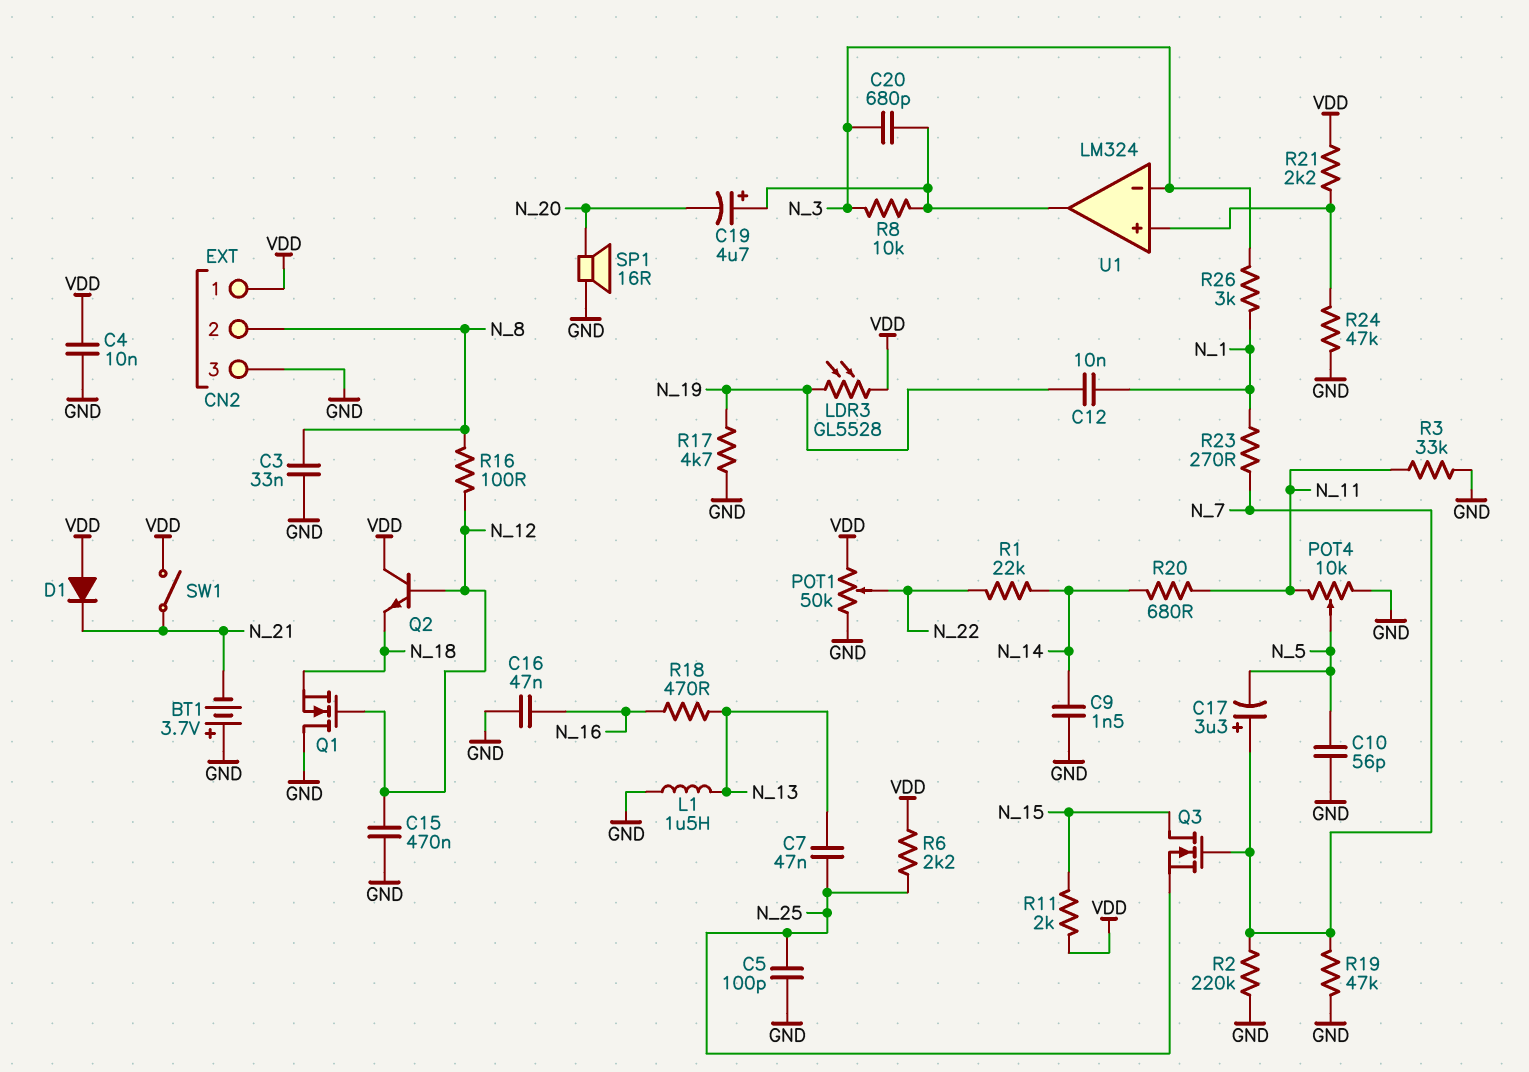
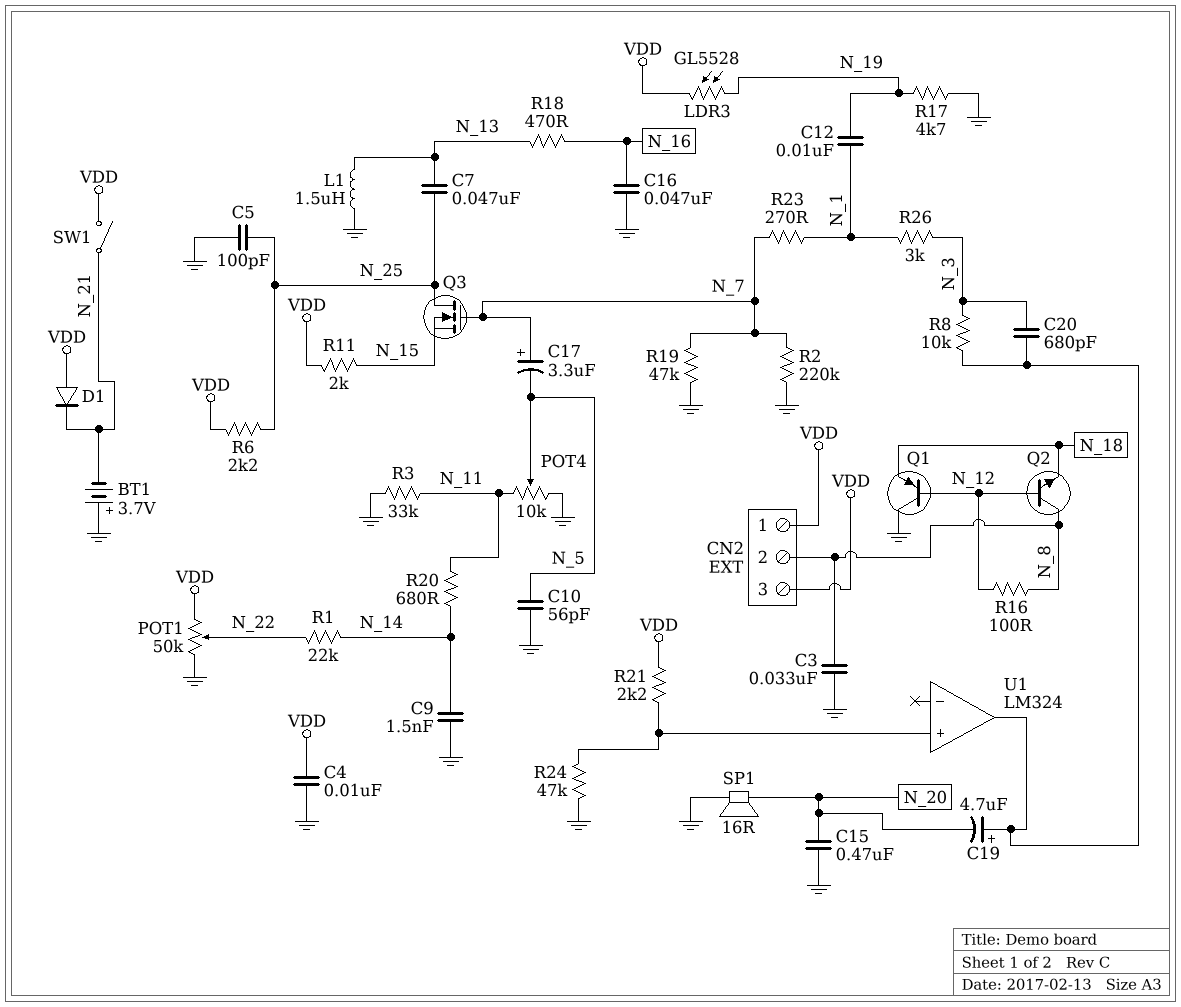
C15: 470nF (GND, N_12) -> 470nF (GND, N_20)
CN2 pin 3: GND -> VDD
Q1: NMOS (G N_12, D GND, S N_18) -> PNP (B N_12, C GND, E N_18)
Q2: NPN (B N_12, C VDD, E N_18) -> NPN (B N_12, C N_8, E N_18)
Q3: NMOS (G N_7, D N_15, S N_25) -> NMOS (G N_7, D N_25, S N_15)
U1 pin in-: N_3 -> none

